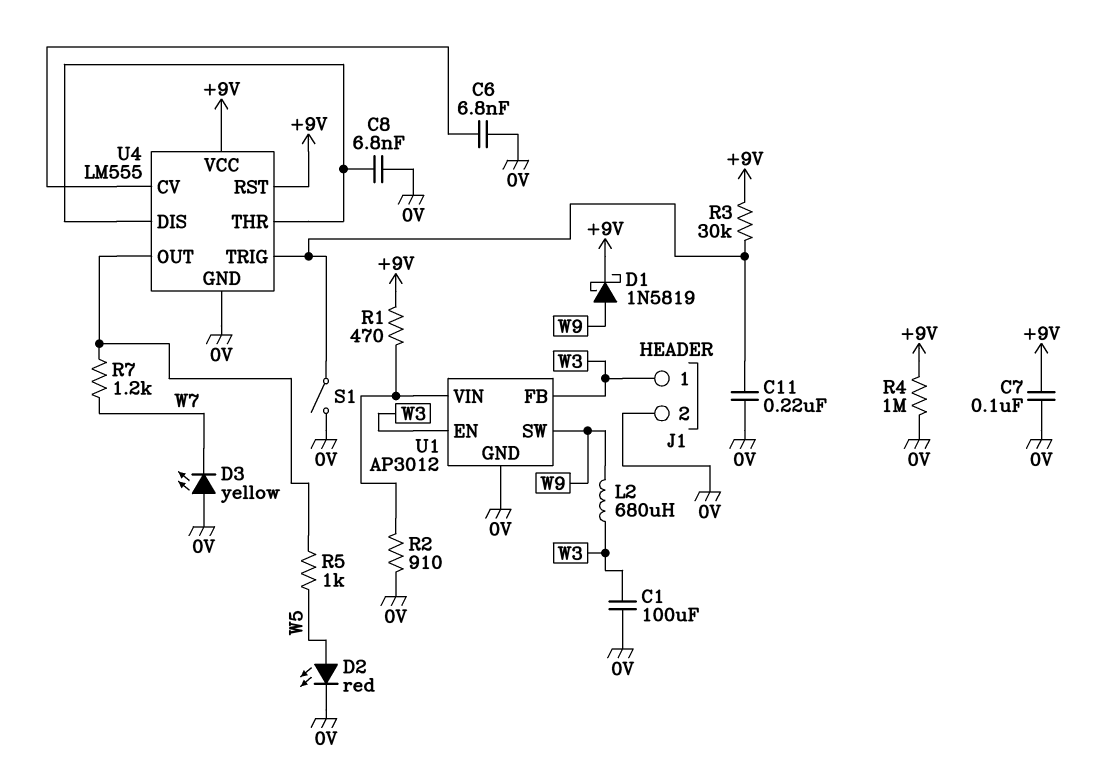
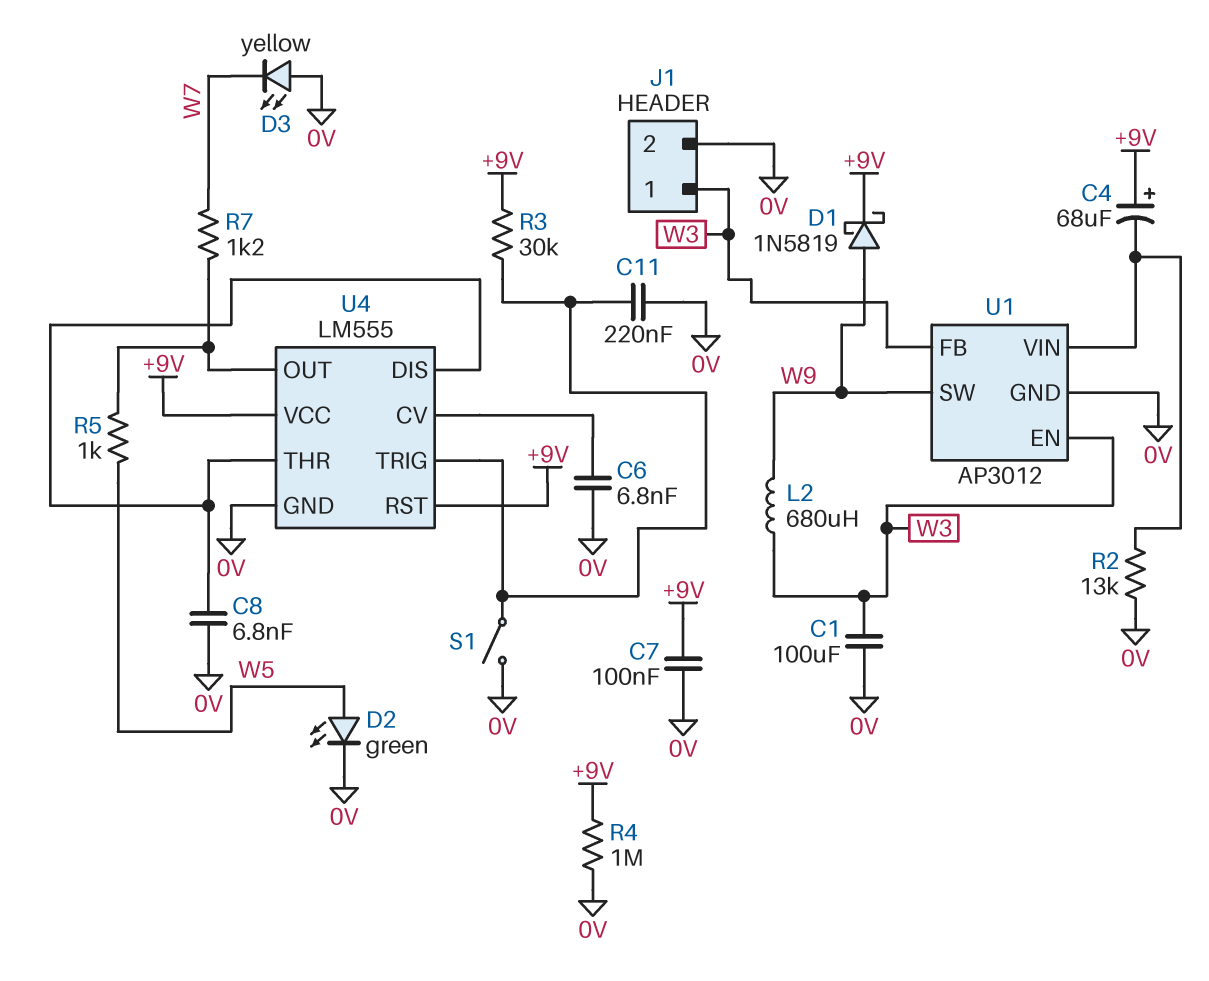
C4: none -> 68uF (plus +9V, minus U1/VIN)
D2: LED red (A W5, K 0V) -> LED green (A W5, K 0V)
R1: 470 (+9V, U1/VIN) -> none
R2: 910 (0V, U1/VIN) -> 13k (0V, U1/VIN)

